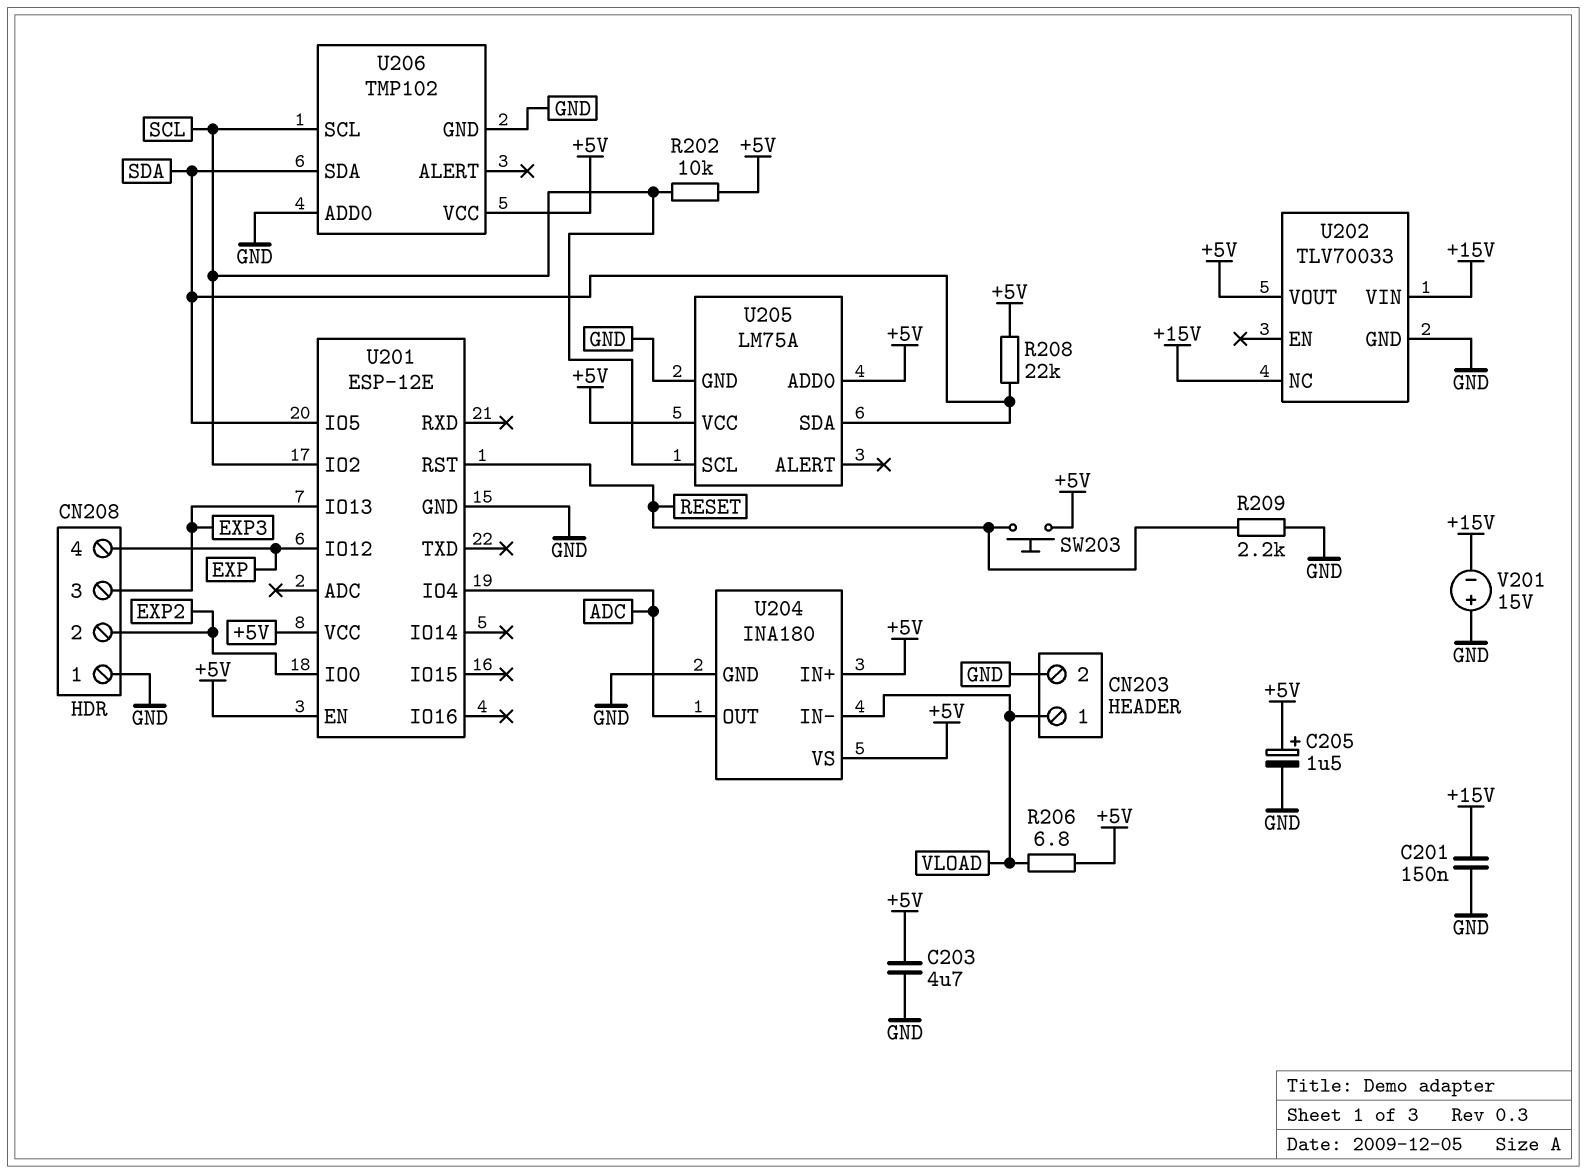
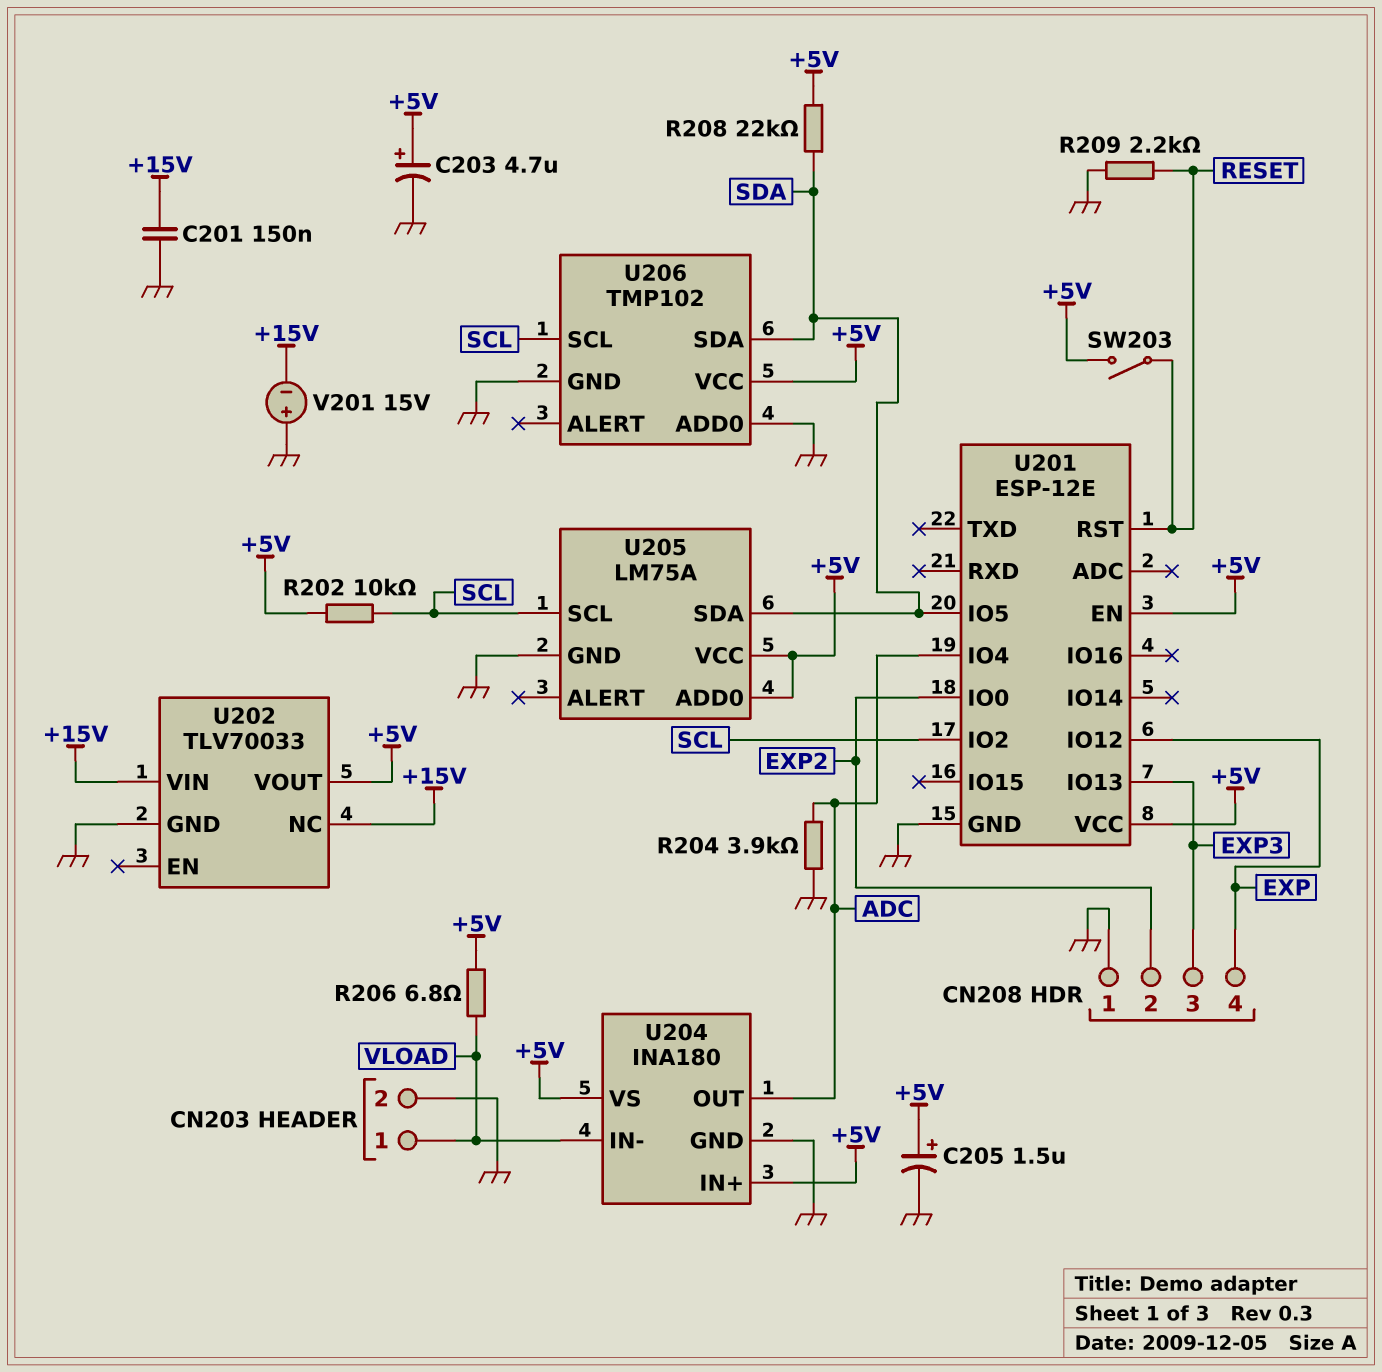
C203: 4.7uF (+5V, GND) -> 4.7uF (plus +5V, minus GND)
R204: none -> 3.9k (ADC, GND)
SW203: button (+5V, RESET) -> switch (+5V, RESET)

